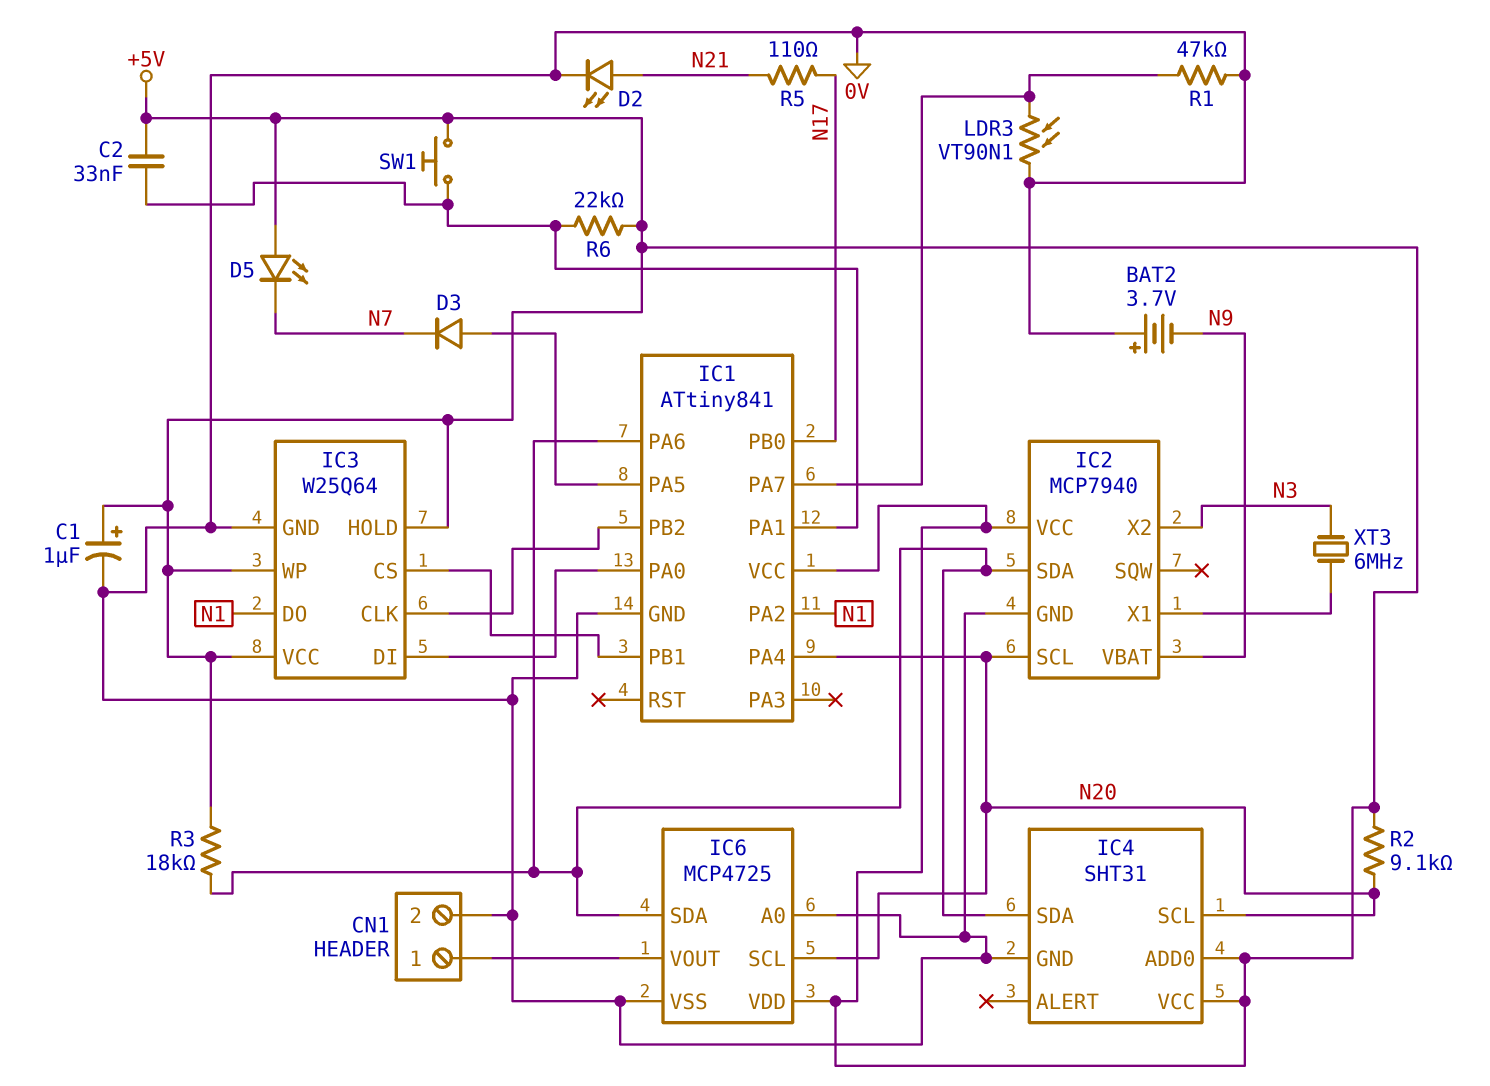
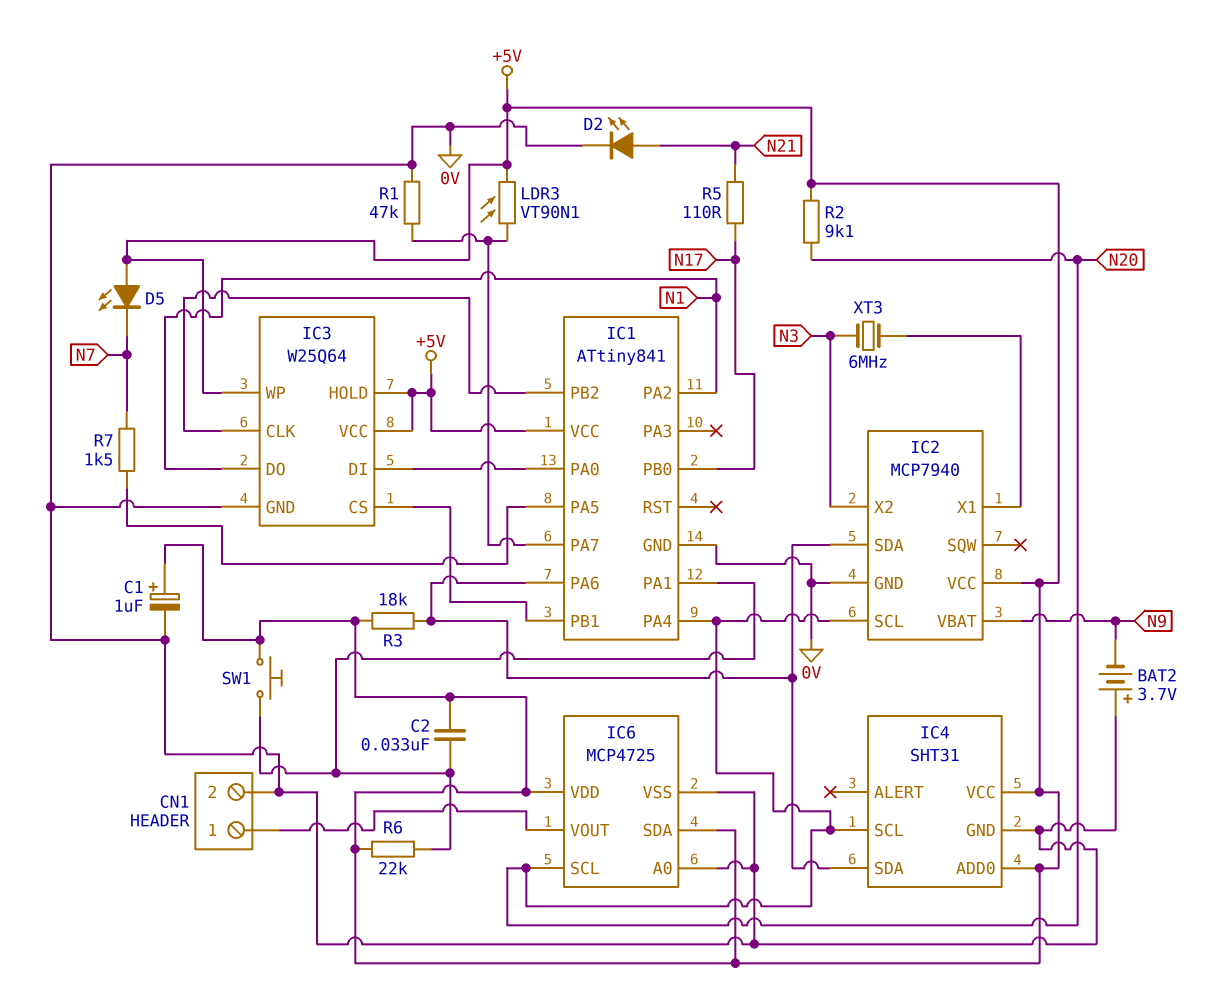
D3: diode (A IC1/PA5, K N7) -> none
IC6 pin SDA: IC1/PA6 -> +5V
LDR3: VT90N1 (0V, IC1/PA7) -> VT90N1 (+5V, IC1/PA7)
R7: none -> 1.5k (IC1/PA5, N7)

